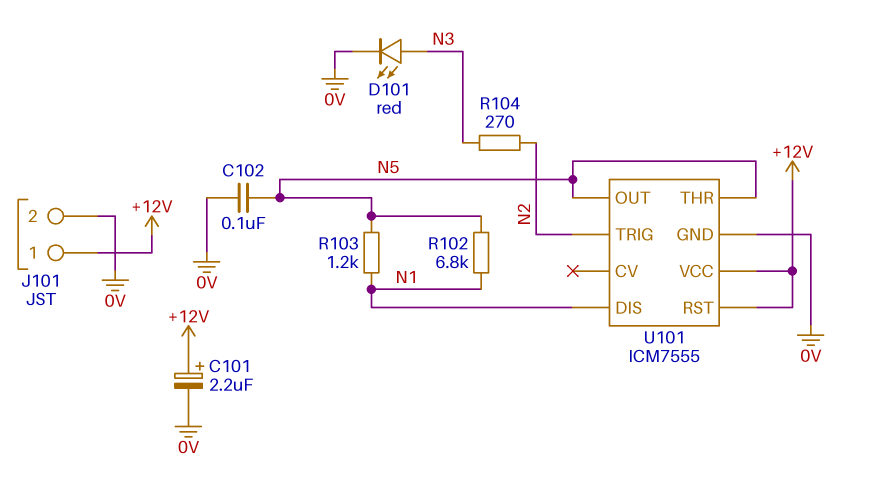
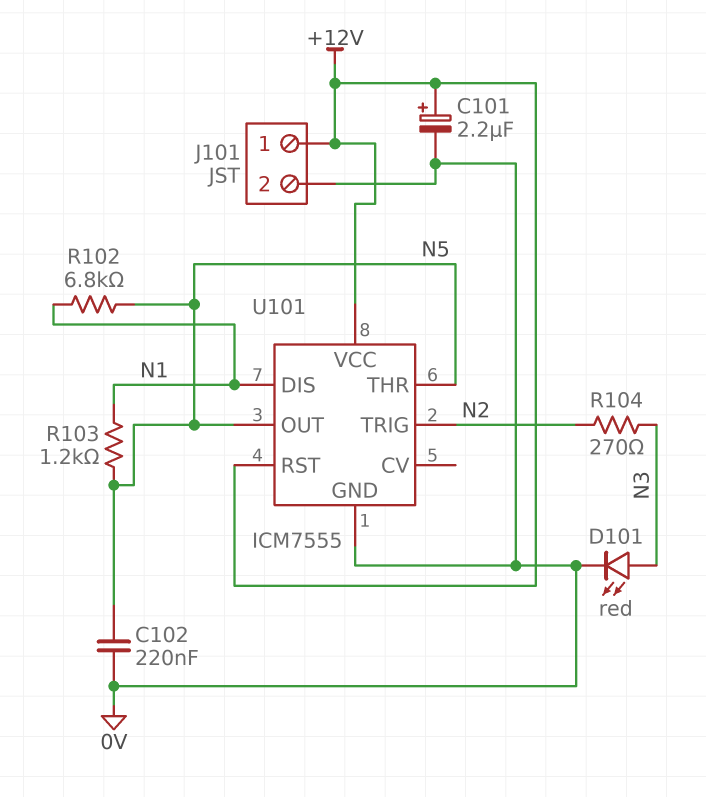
C102: 100nF (0V, N5) -> 220nF (0V, N5)

